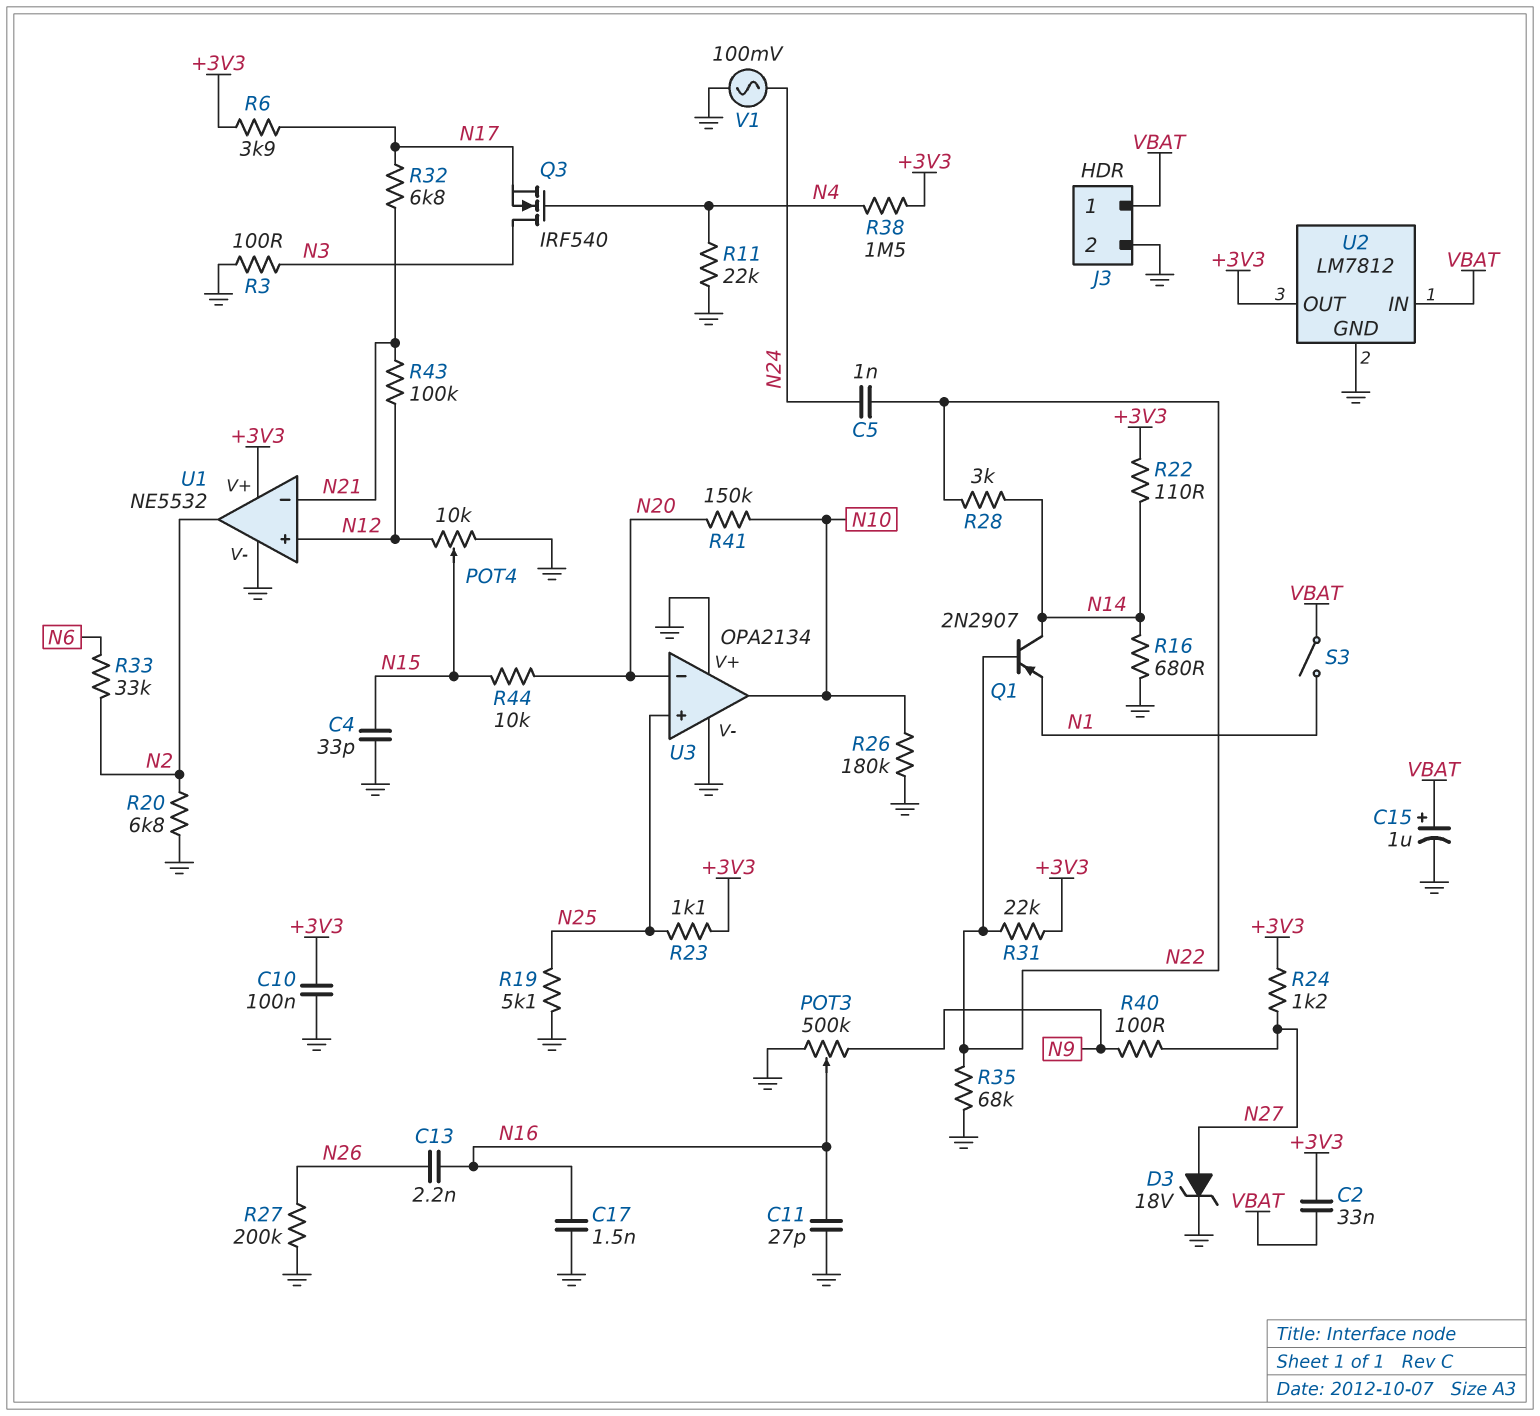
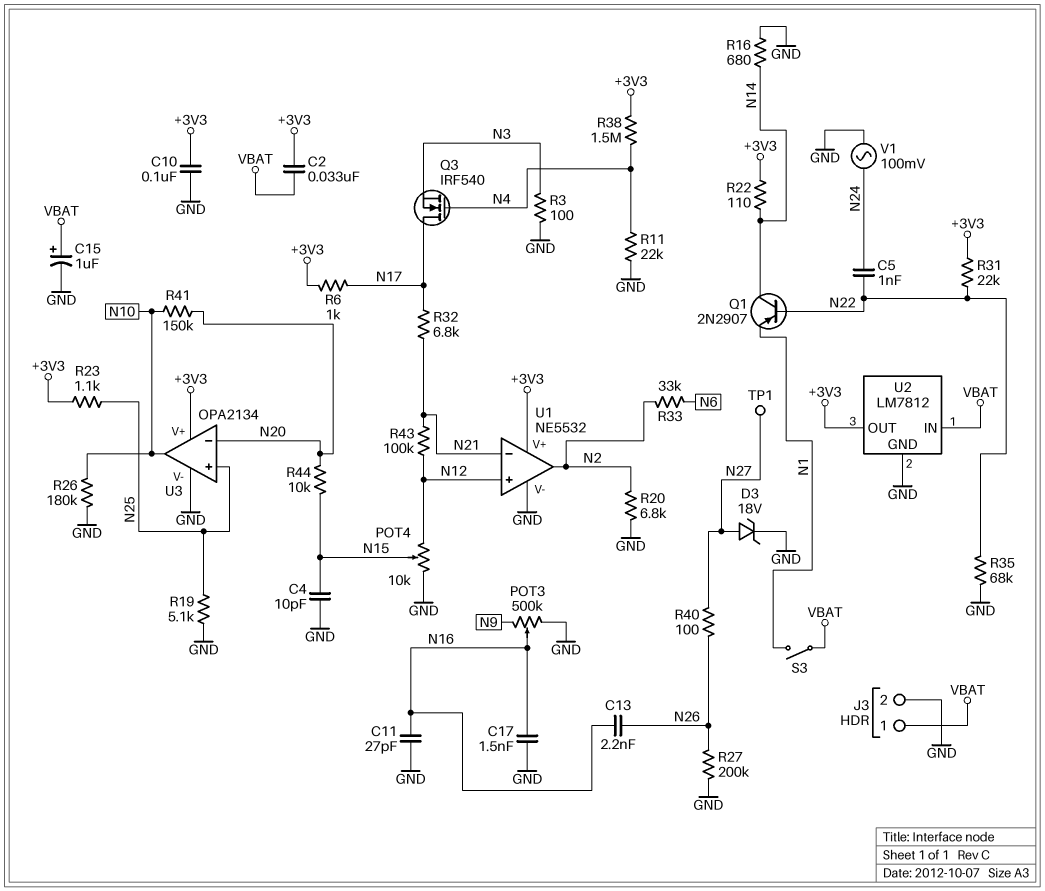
C4: 33pF (GND, N15) -> 10pF (GND, N15)
Q3: NMOS IRF540 (G N4, D N3, S N17) -> NMOS IRF540 (G N4, D N17, S N3)
R6: 3.9k (+3V3, N17) -> 1k (+3V3, N17)
R24: 1.2k (+3V3, N27) -> none
R28: 3k (N14, N22) -> none
R40: 100 (N9, N27) -> 100 (N26, N27)
TP1: none -> test point (N27)
U3 pin V+: GND -> +3V3

